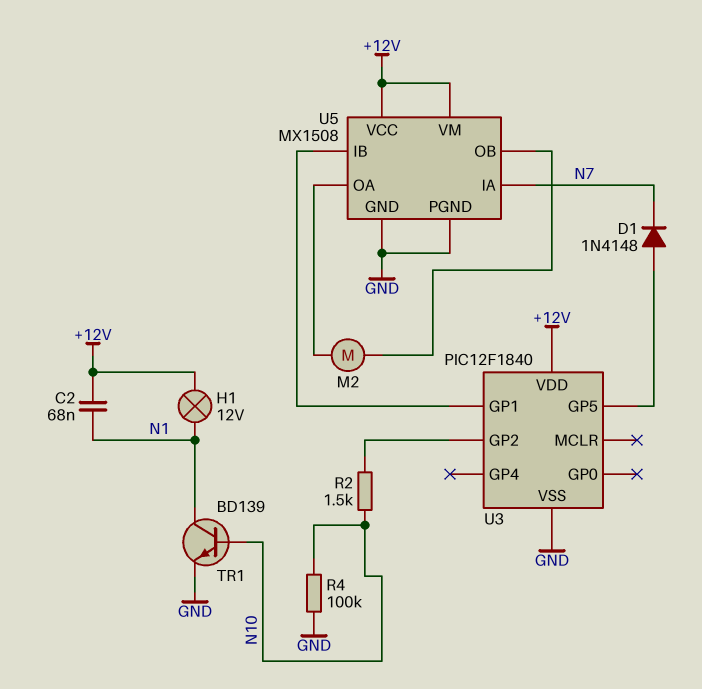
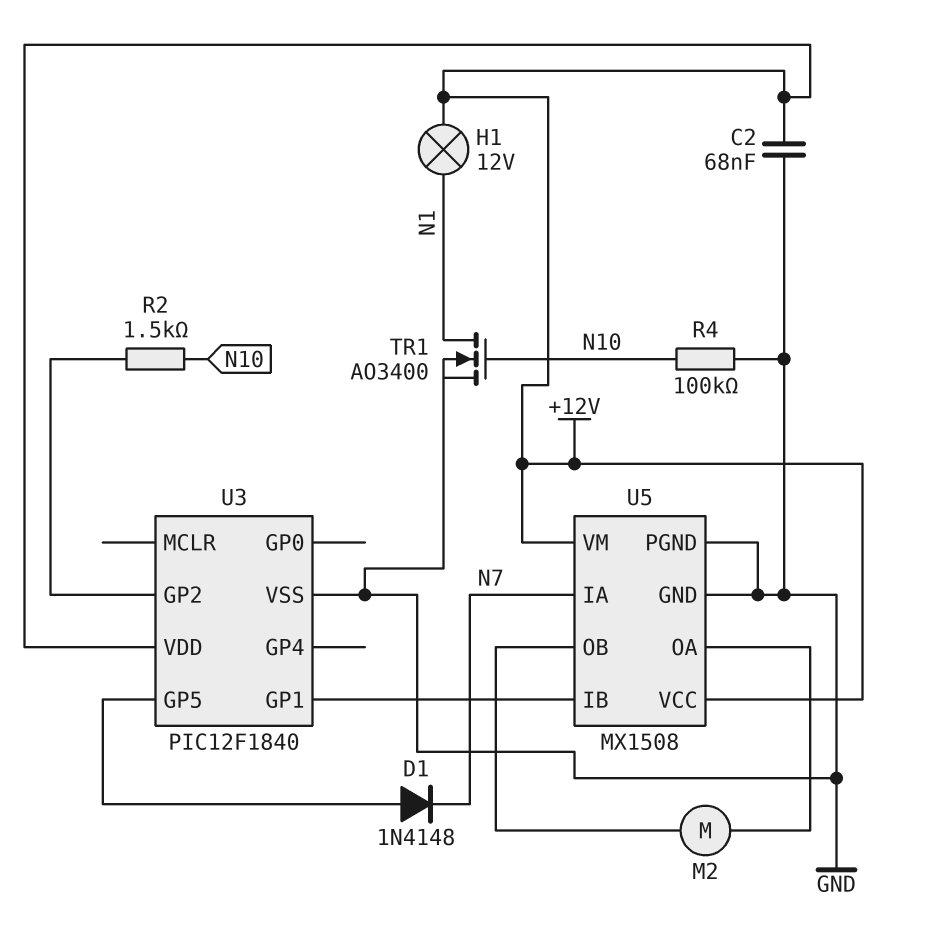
C2: 68nF (+12V, N1) -> 68nF (+12V, GND)
TR1: NPN BD139 (B N10, C N1, E GND) -> NMOS AO3400 (G N10, D N1, S GND)

